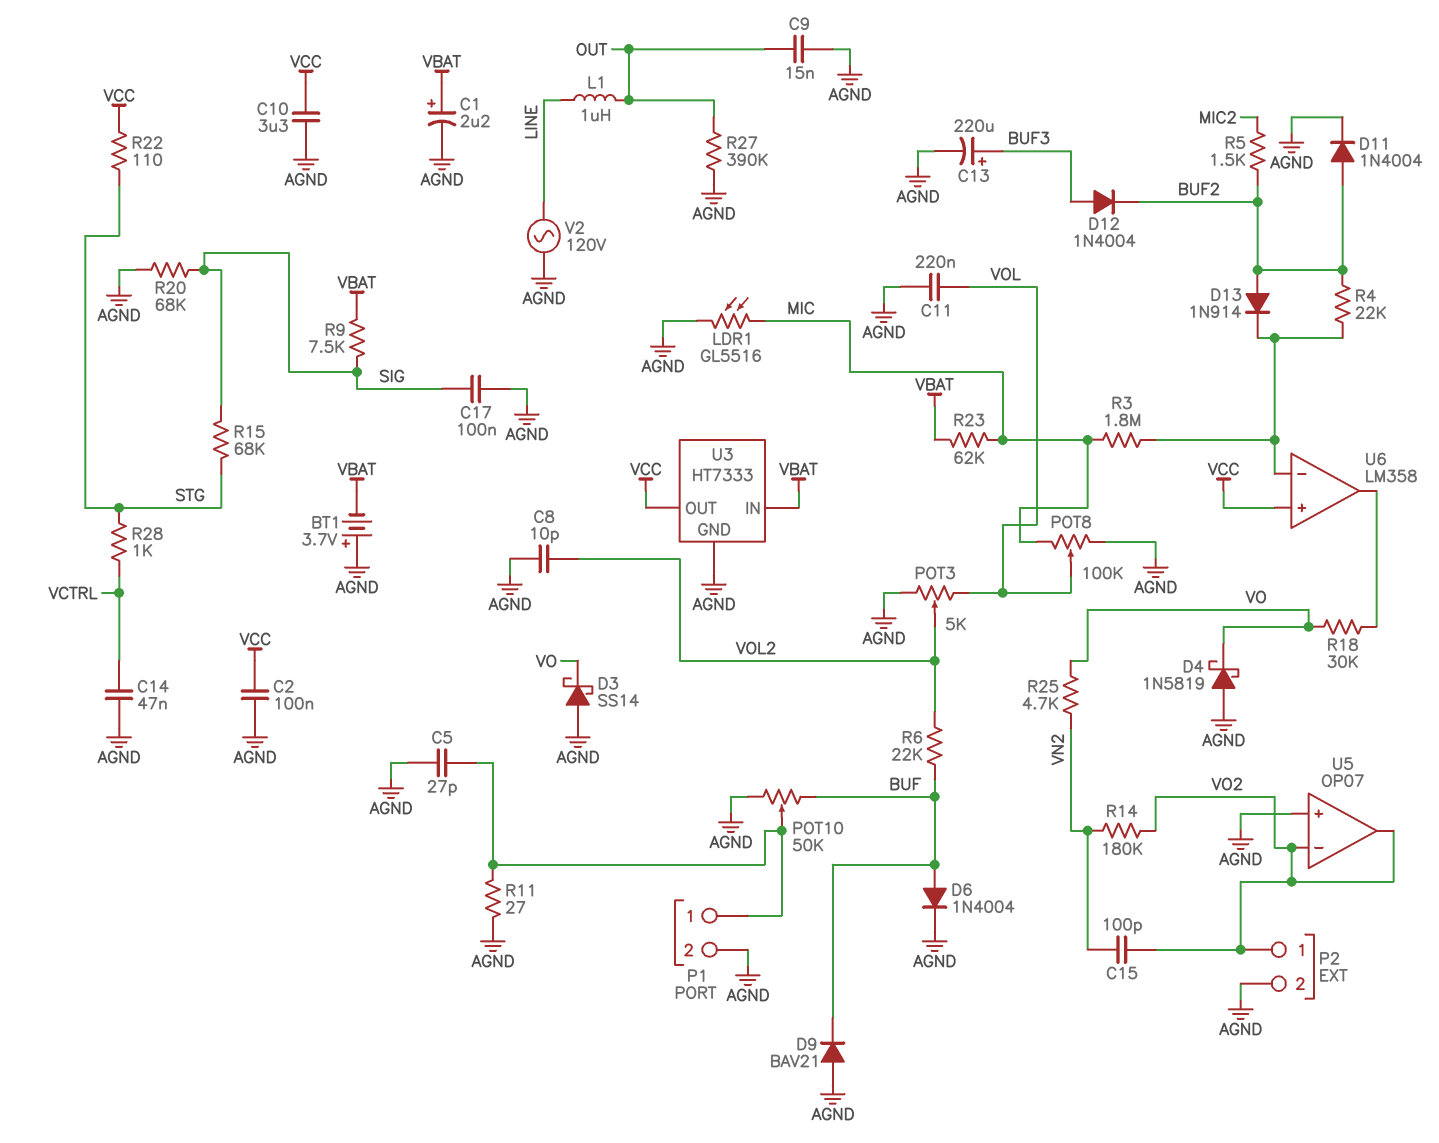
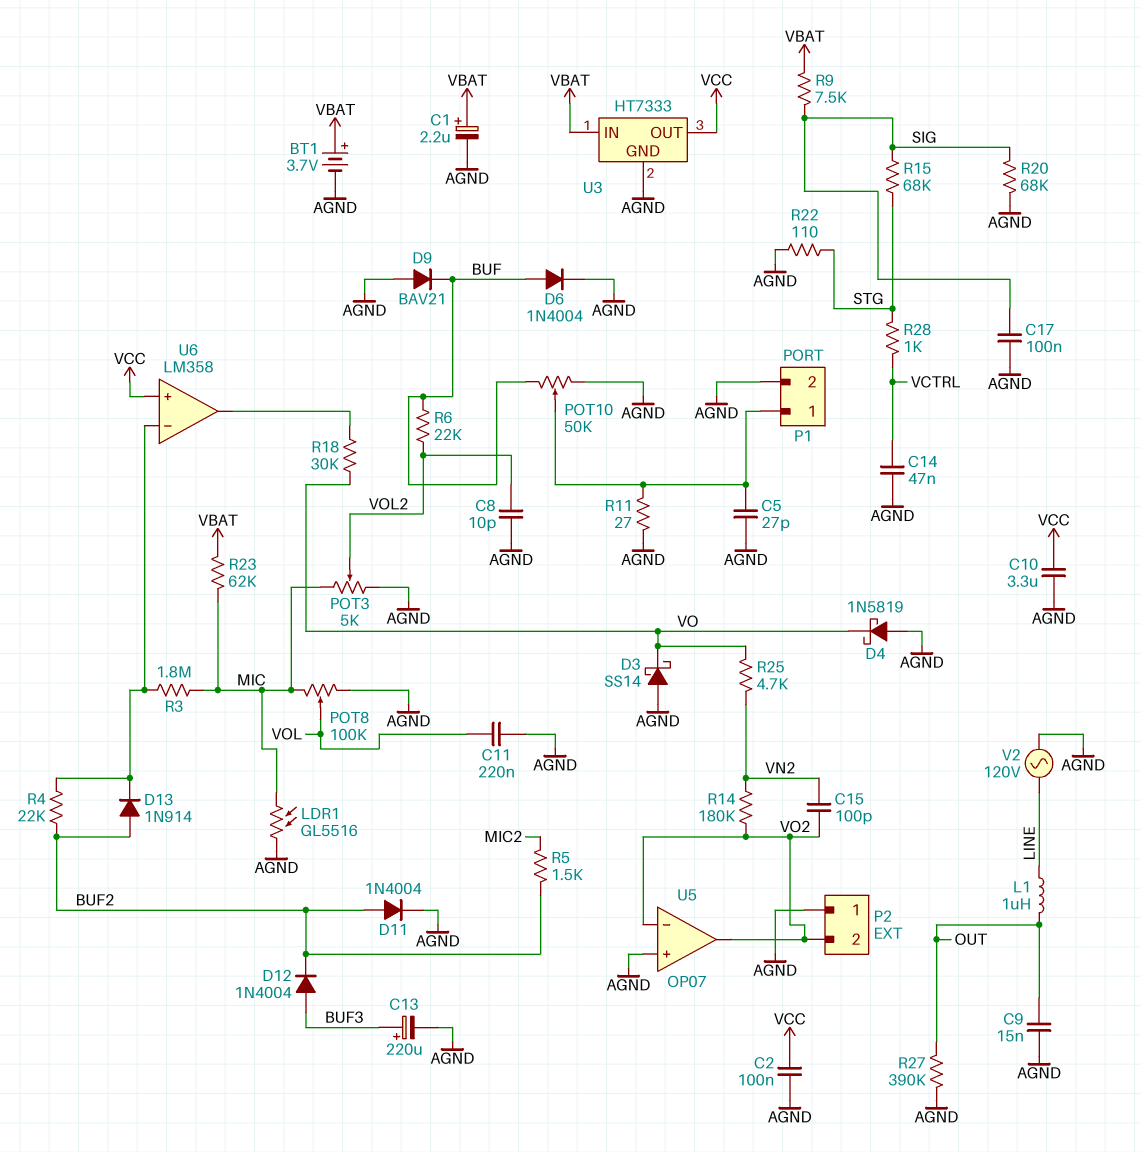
BT1: 3.7V (plus AGND, minus VBAT) -> 3.7V (plus VBAT, minus AGND)
P2 pin 1: VO2 -> AGND
P2 pin 2: AGND -> VO2
POT3: 5k (AGND, VOL, wiper VOL2) -> 5k (AGND, MIC, wiper VOL2)
R22: 110 (STG, VCC) -> 110 (AGND, STG)

